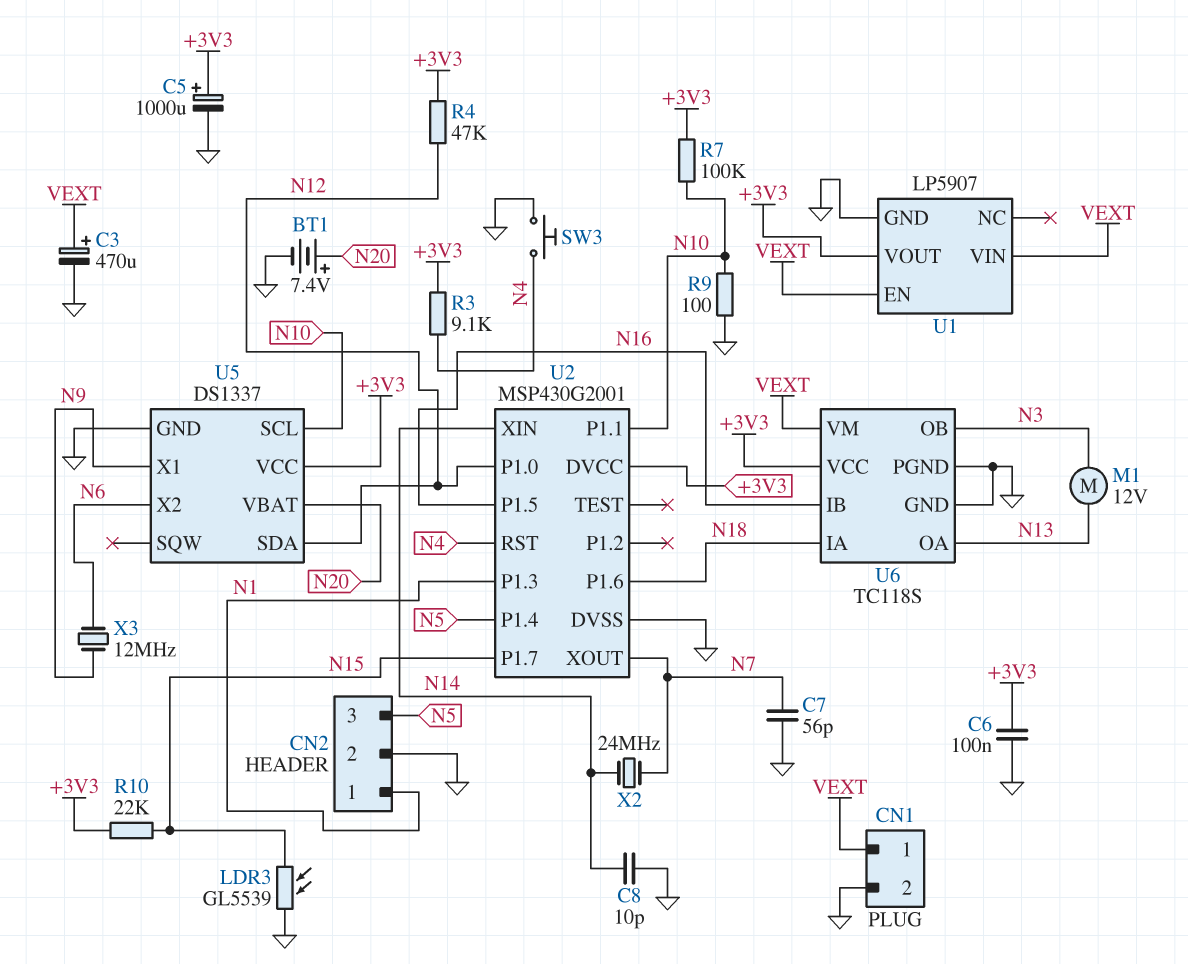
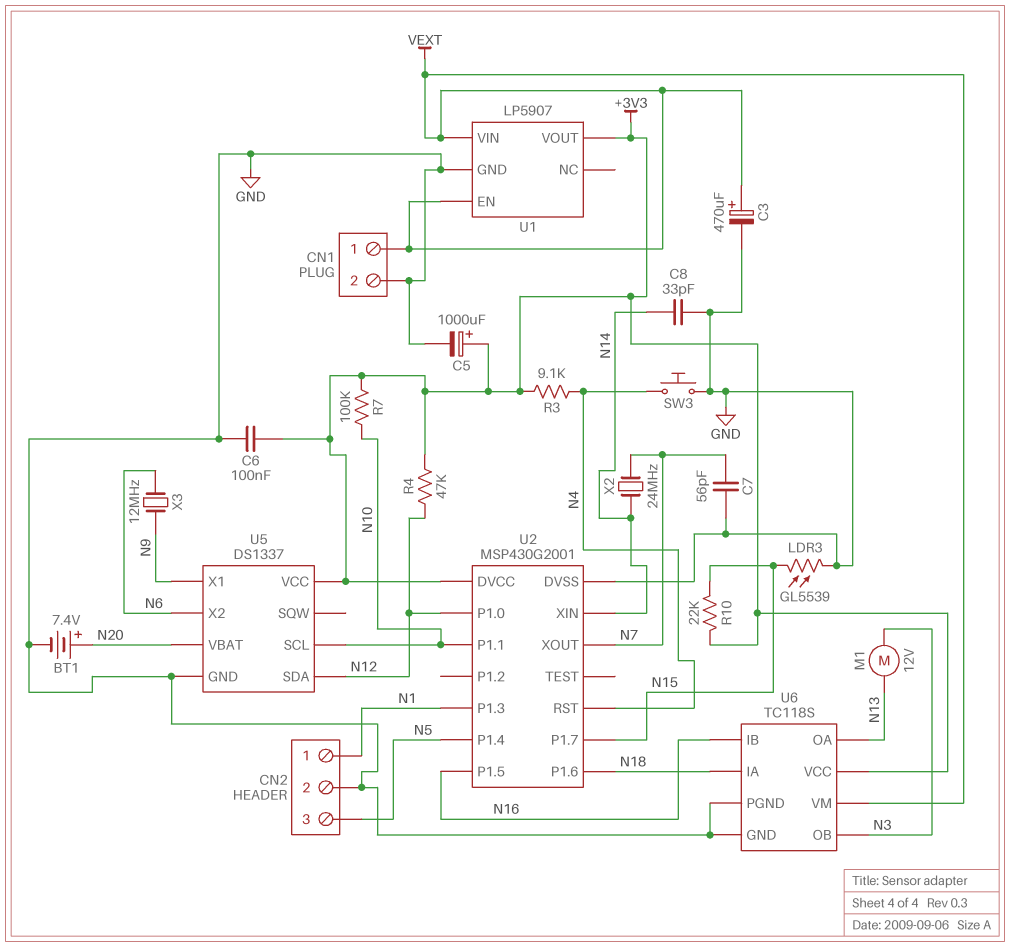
C8: 10pF (GND, N14) -> 33pF (GND, N14)
R9: 100 (GND, N10) -> none

